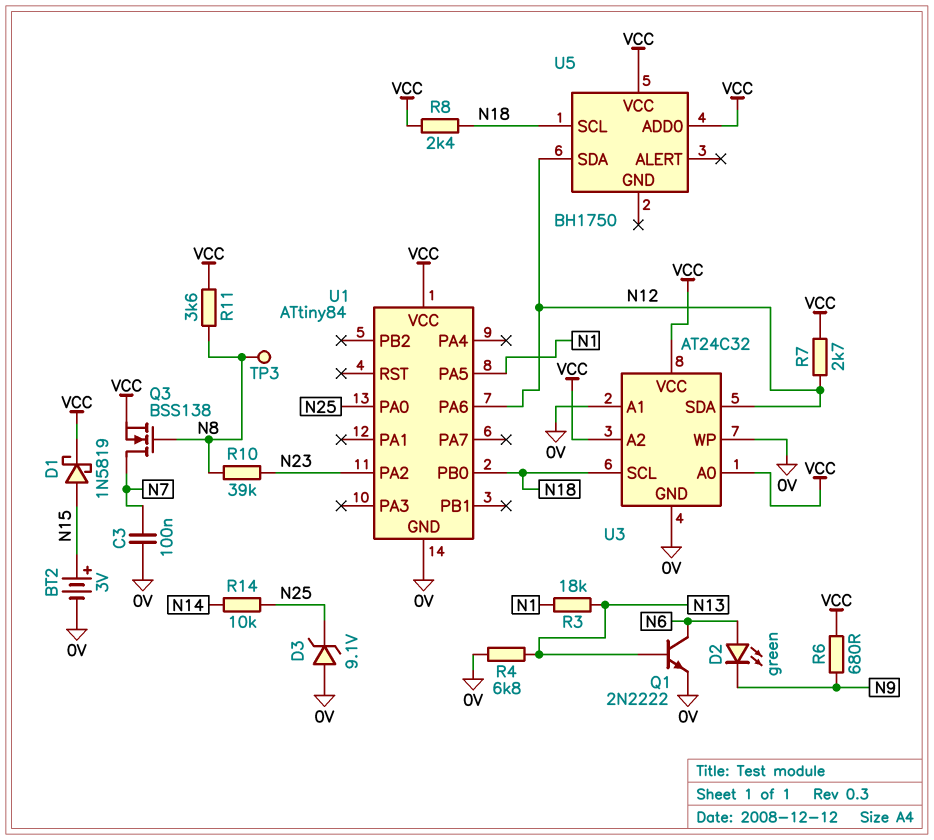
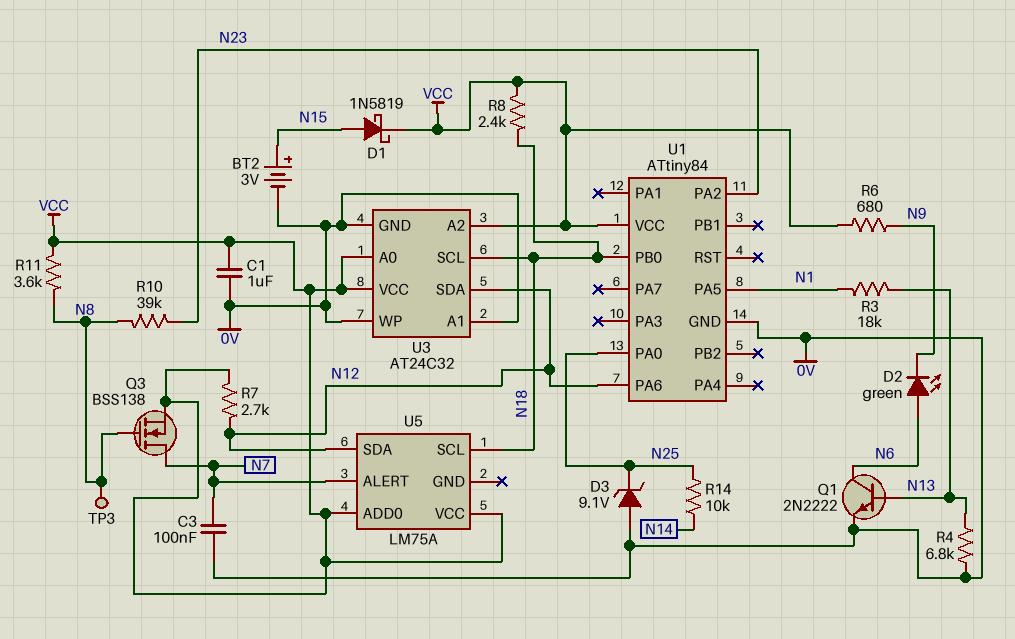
C1: none -> 1uF (0V, VCC)
U5: BH1750 -> LM75A
U5 pin ALERT: none -> N7

